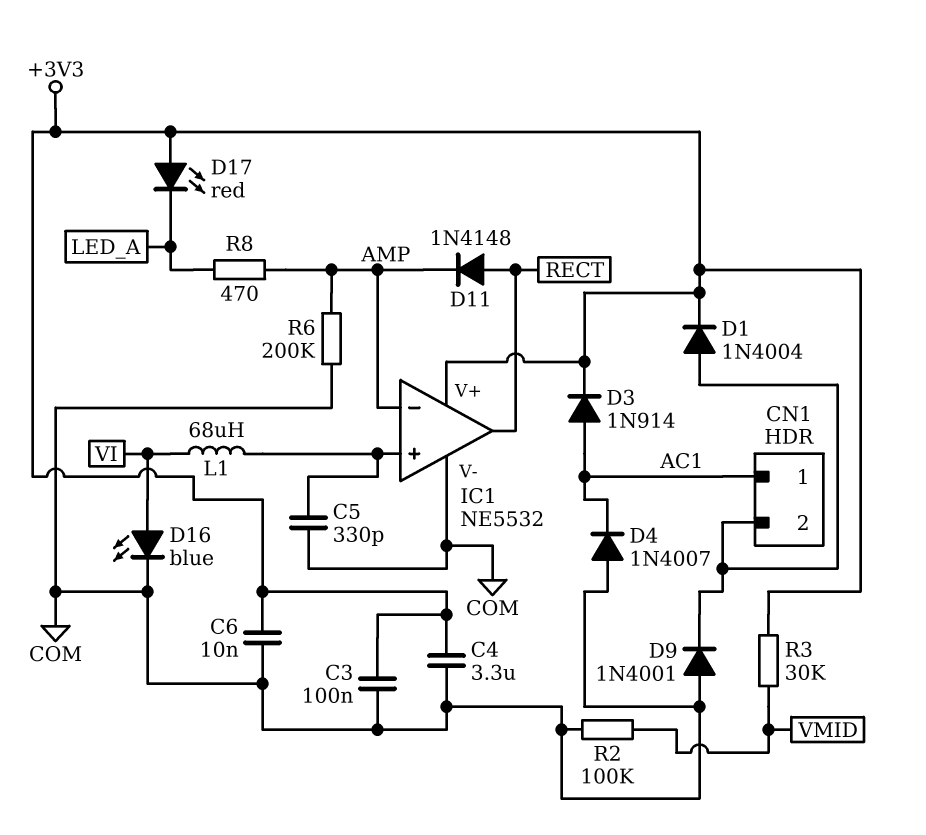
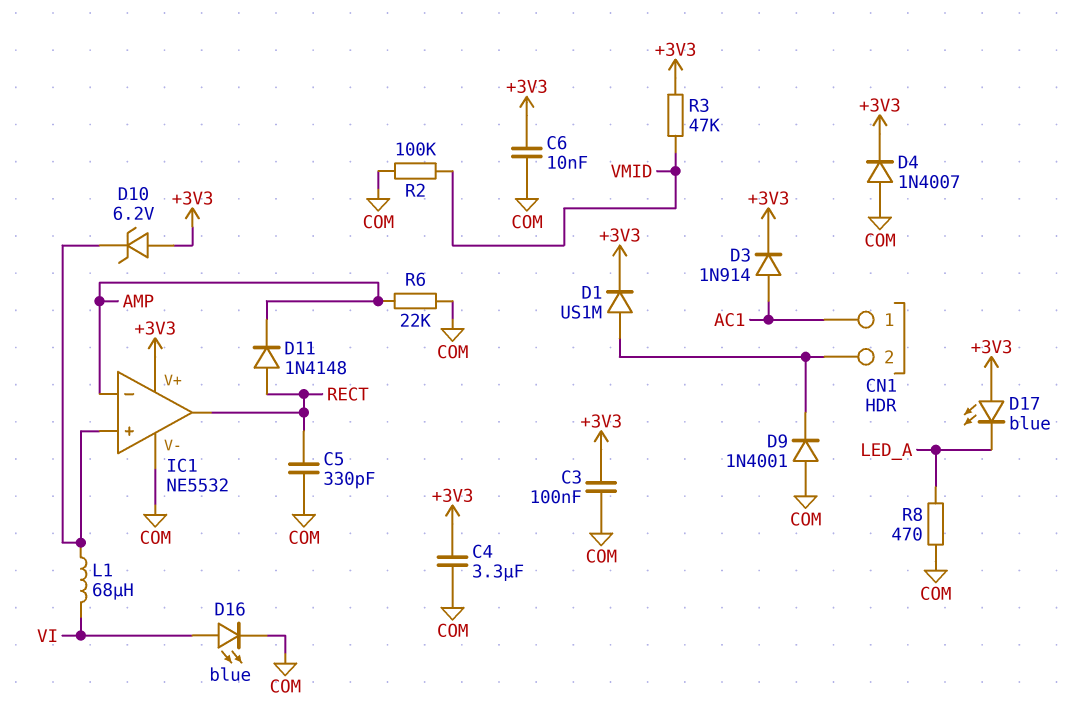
C5: 330pF (COM, IC1/in+) -> 330pF (COM, RECT)
D1: diode 1N4004 (A CN1/2, K +3V3) -> diode US1M (A CN1/2, K +3V3)
D4: diode 1N4007 (A COM, K AC1) -> diode 1N4007 (A COM, K +3V3)
D10: none -> zener 6.2V (A +3V3, K IC1/in+)
D17: LED red (A +3V3, K LED_A) -> LED blue (A +3V3, K LED_A)
R3: 30k (+3V3, VMID) -> 47k (+3V3, VMID)
R6: 200k (AMP, COM) -> 22k (AMP, COM)
R8: 470 (AMP, LED_A) -> 470 (COM, LED_A)

